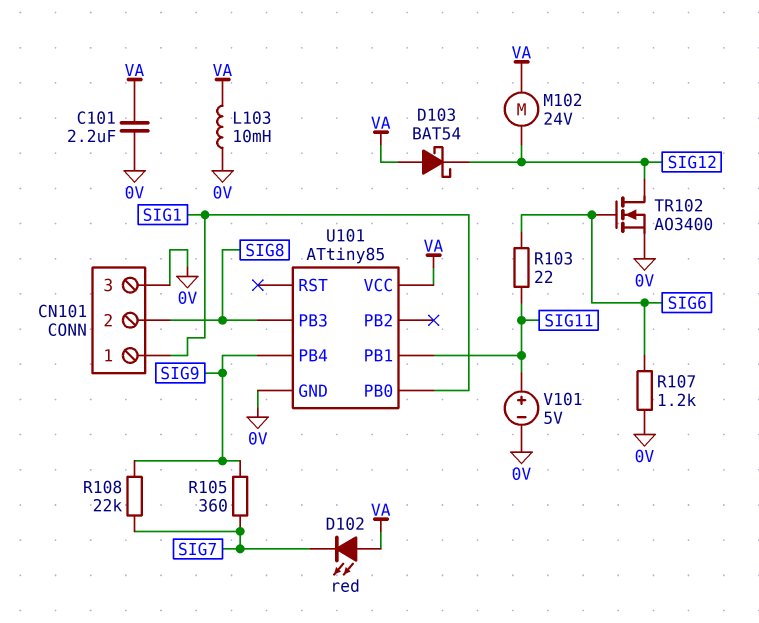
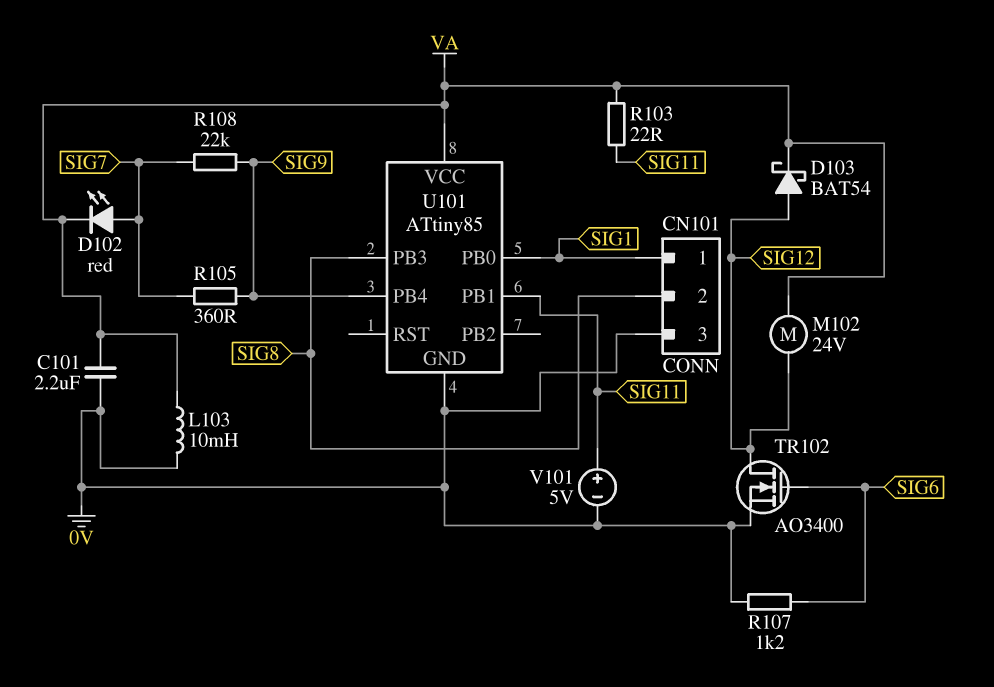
D102: LED red (A VA, K SIG7) -> LED red (A SIG7, K VA)
D103: schottky BAT54 (A VA, K SIG12) -> schottky BAT54 (A SIG12, K VA)
R103: 22 (SIG6, SIG11) -> 22 (SIG11, VA)

